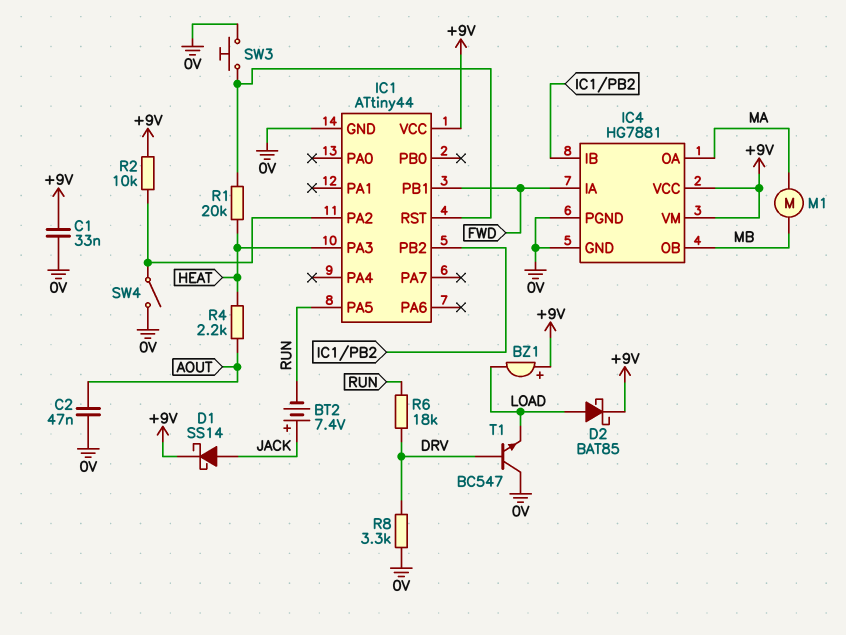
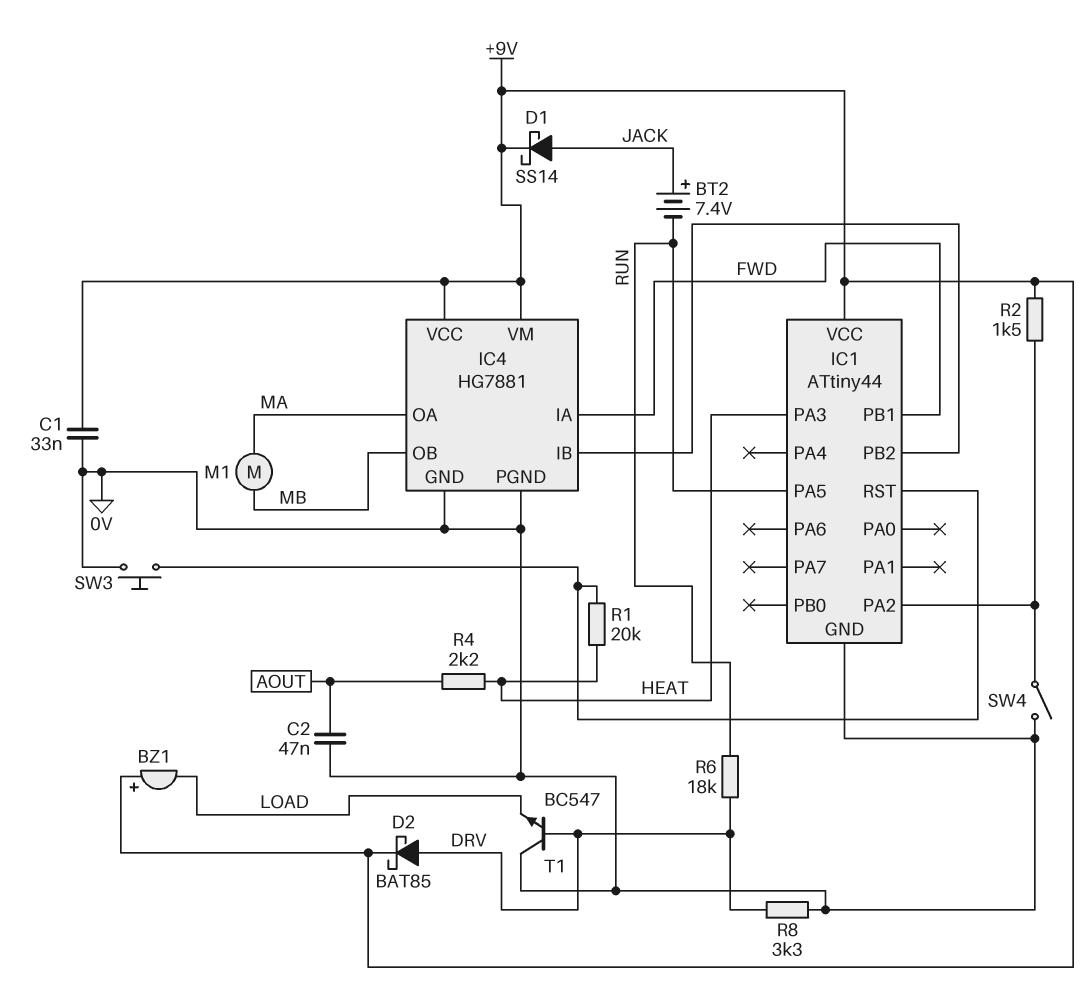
D2: schottky BAT85 (A LOAD, K +9V) -> schottky BAT85 (A DRV, K +9V)
R2: 10k (+9V, IC1/PA2) -> 1.5k (+9V, IC1/PA2)

